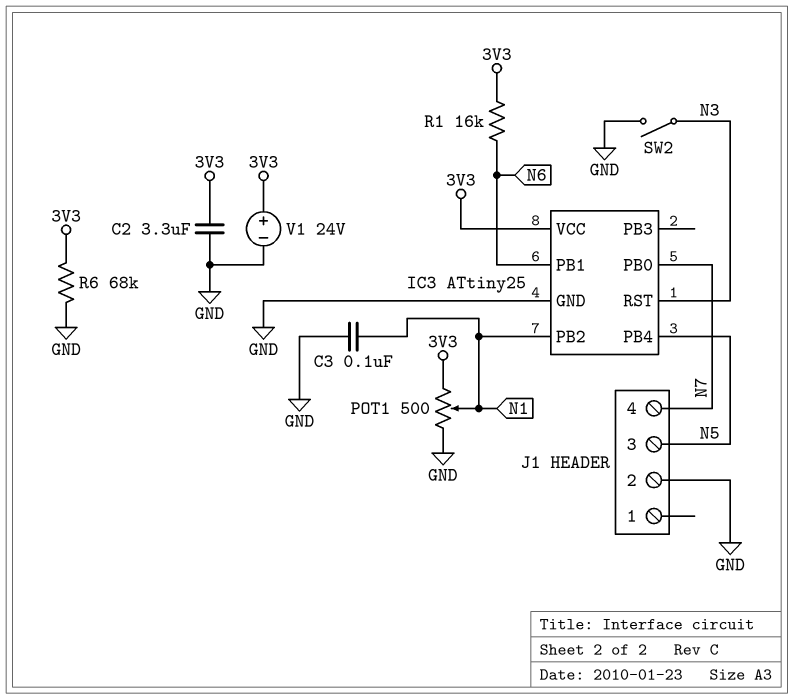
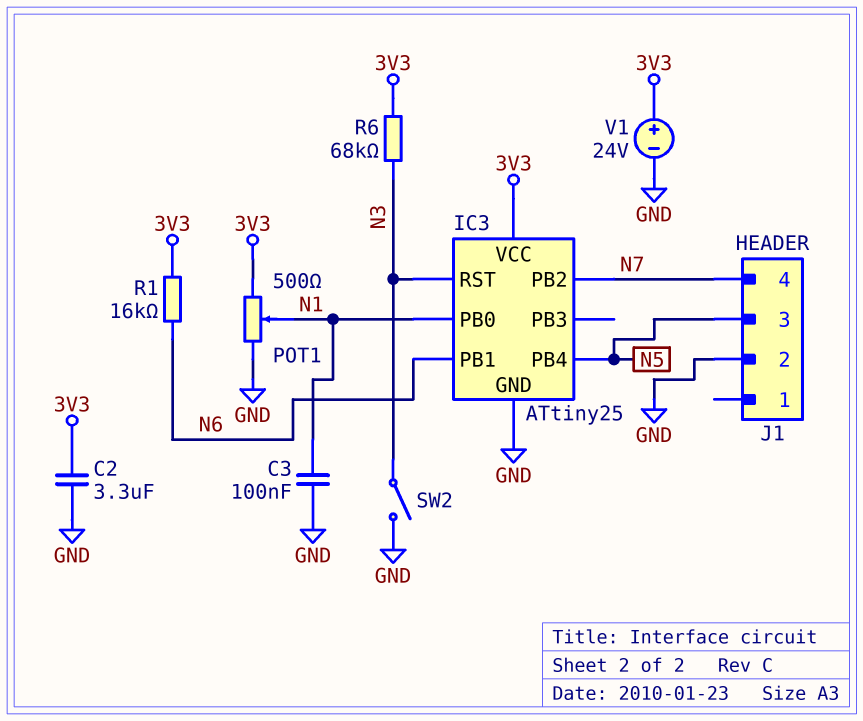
IC3 pin PB0: N7 -> N1
IC3 pin PB2: N1 -> N7
R6: 68k (3V3, GND) -> 68k (3V3, N3)

